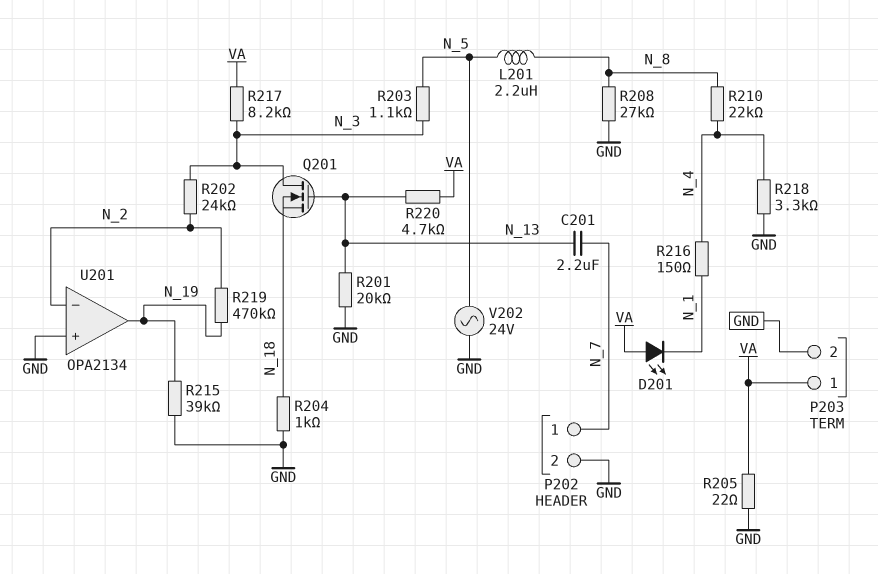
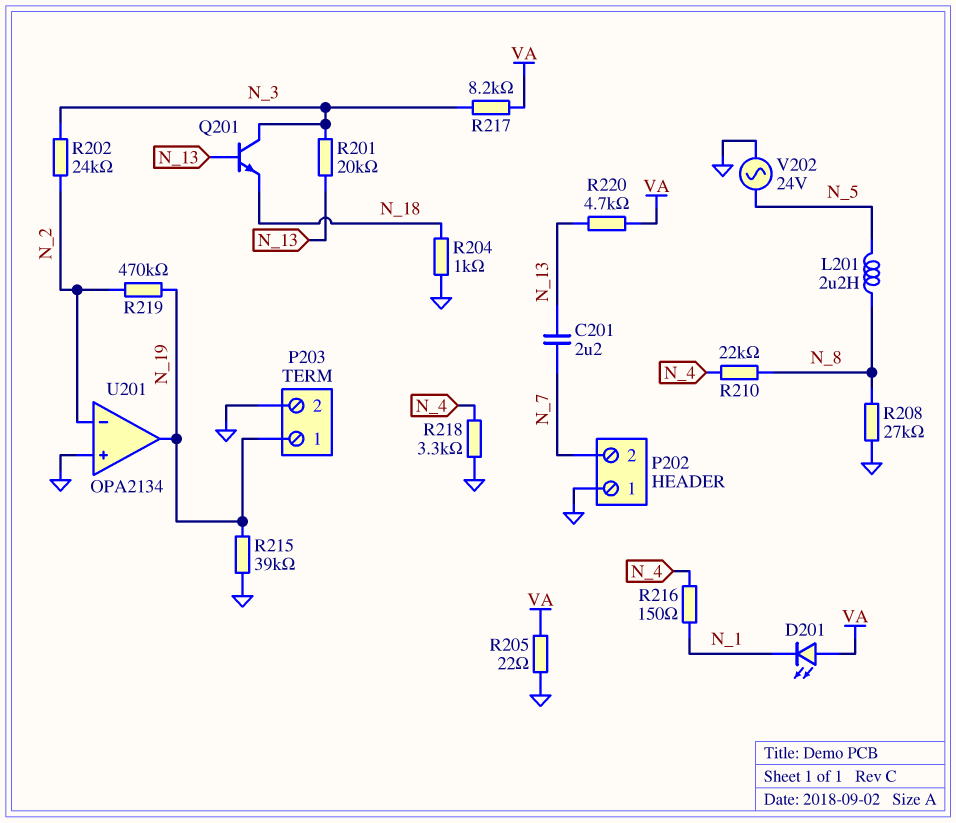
P202 pin 1: N_7 -> GND
P202 pin 2: GND -> N_7
P203 pin 1: VA -> N_19
Q201: NMOS (G N_13, D N_3, S N_18) -> NPN (B N_13, C N_3, E N_18)
R201: 20k (GND, N_13) -> 20k (N_3, N_13)
R203: 1.1k (N_3, N_5) -> none

